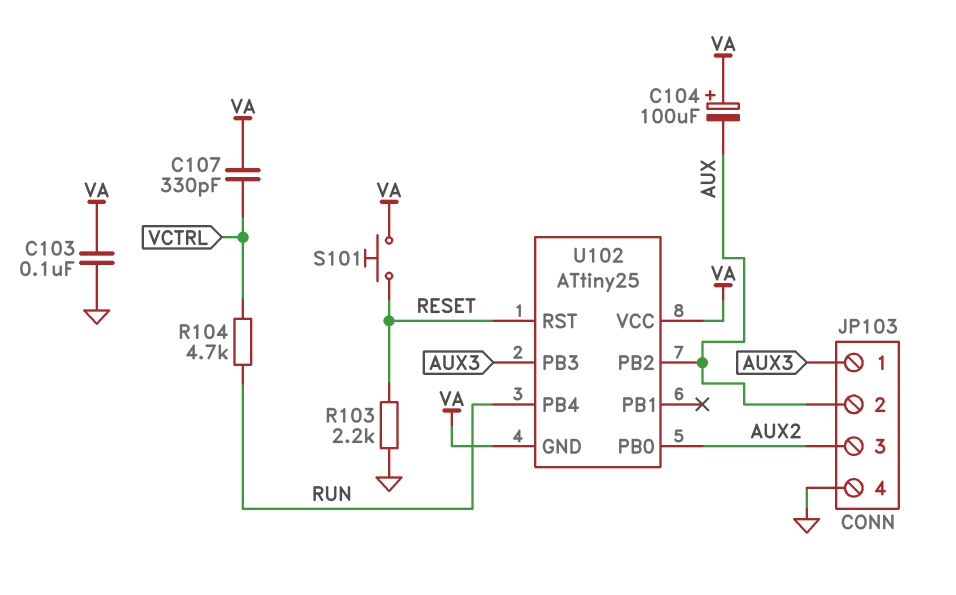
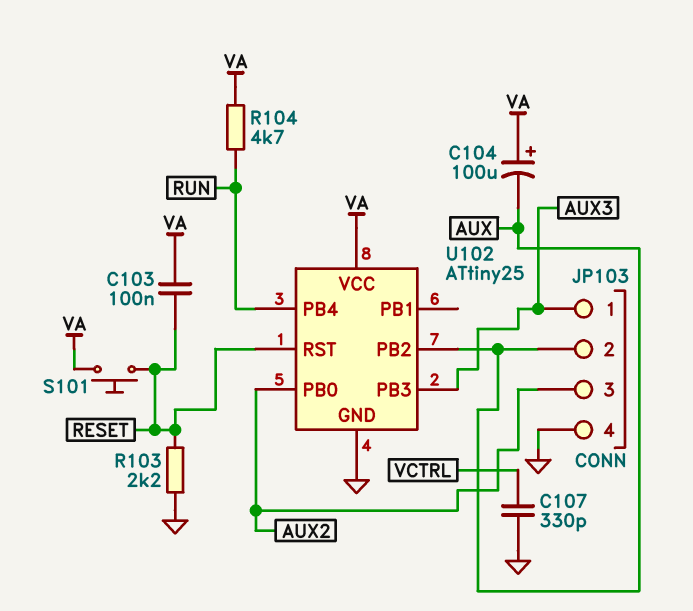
C103: 100nF (GND, VA) -> 100nF (RESET, VA)
C107: 330pF (VA, VCTRL) -> 330pF (GND, VCTRL)
R104: 4.7k (RUN, VCTRL) -> 4.7k (RUN, VA)
U102 pin GND: VA -> GND

